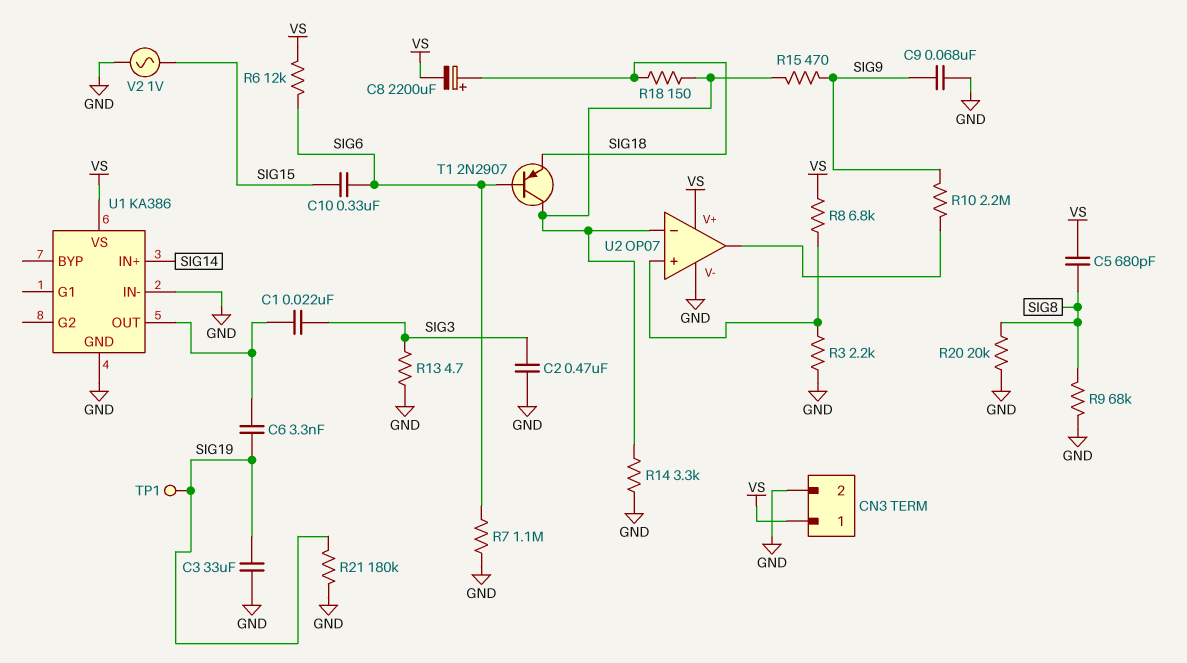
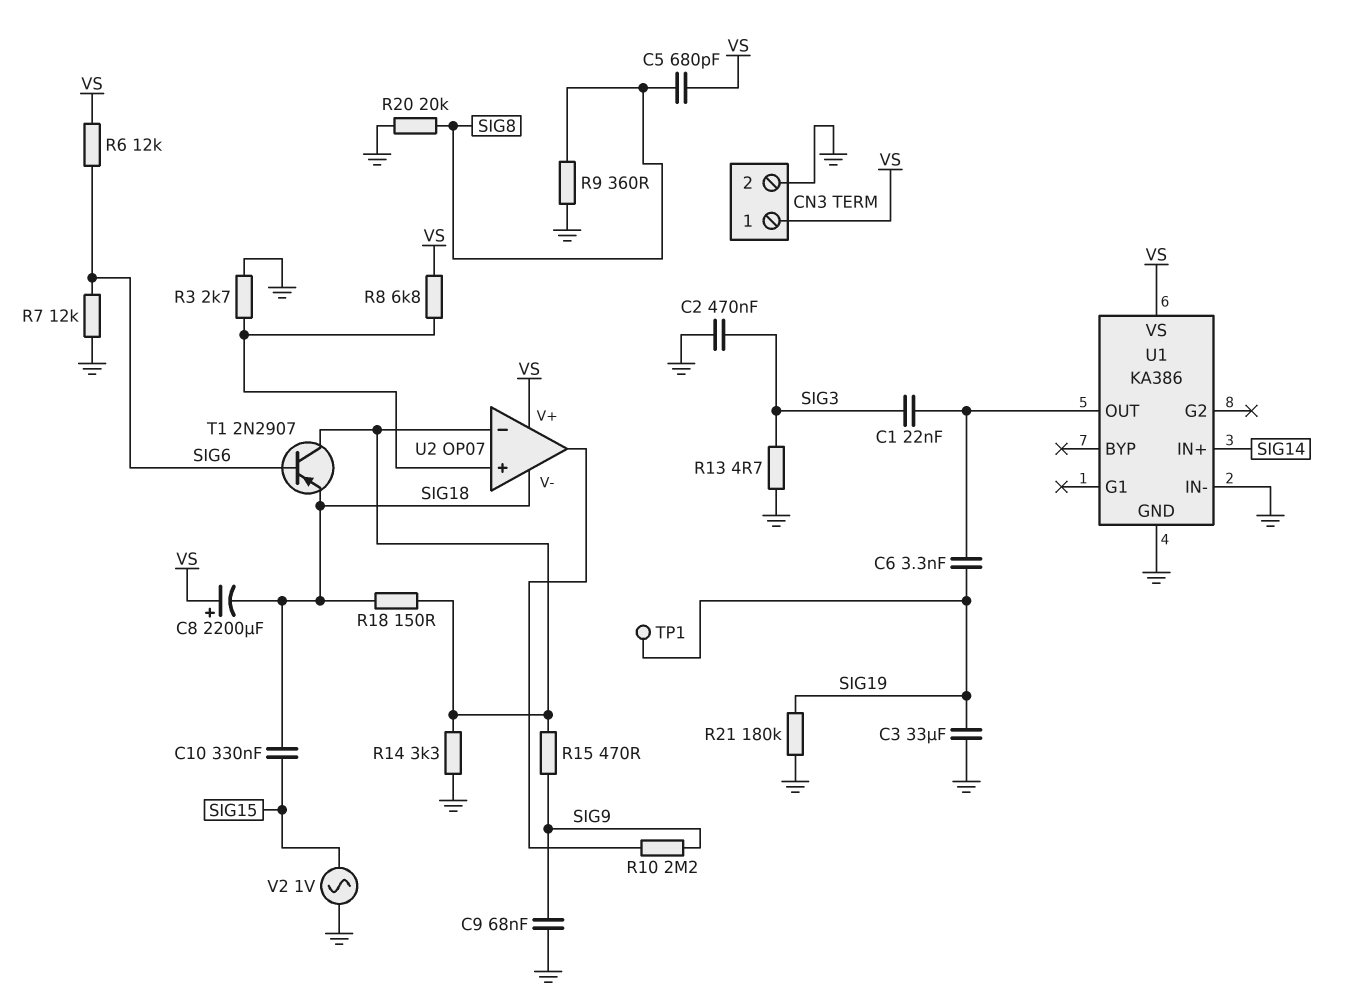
C8: 2200uF (plus SIG18, minus VS) -> 2200uF (plus VS, minus SIG18)
C10: 330nF (SIG6, SIG15) -> 330nF (SIG15, SIG18)
R3: 2.2k (GND, U2/in+) -> 2.7k (GND, U2/in+)
R7: 1.1M (GND, SIG6) -> 12k (GND, SIG6)
R9: 68k (GND, SIG8) -> 360 (GND, SIG8)
U2 pin V-: GND -> SIG18

